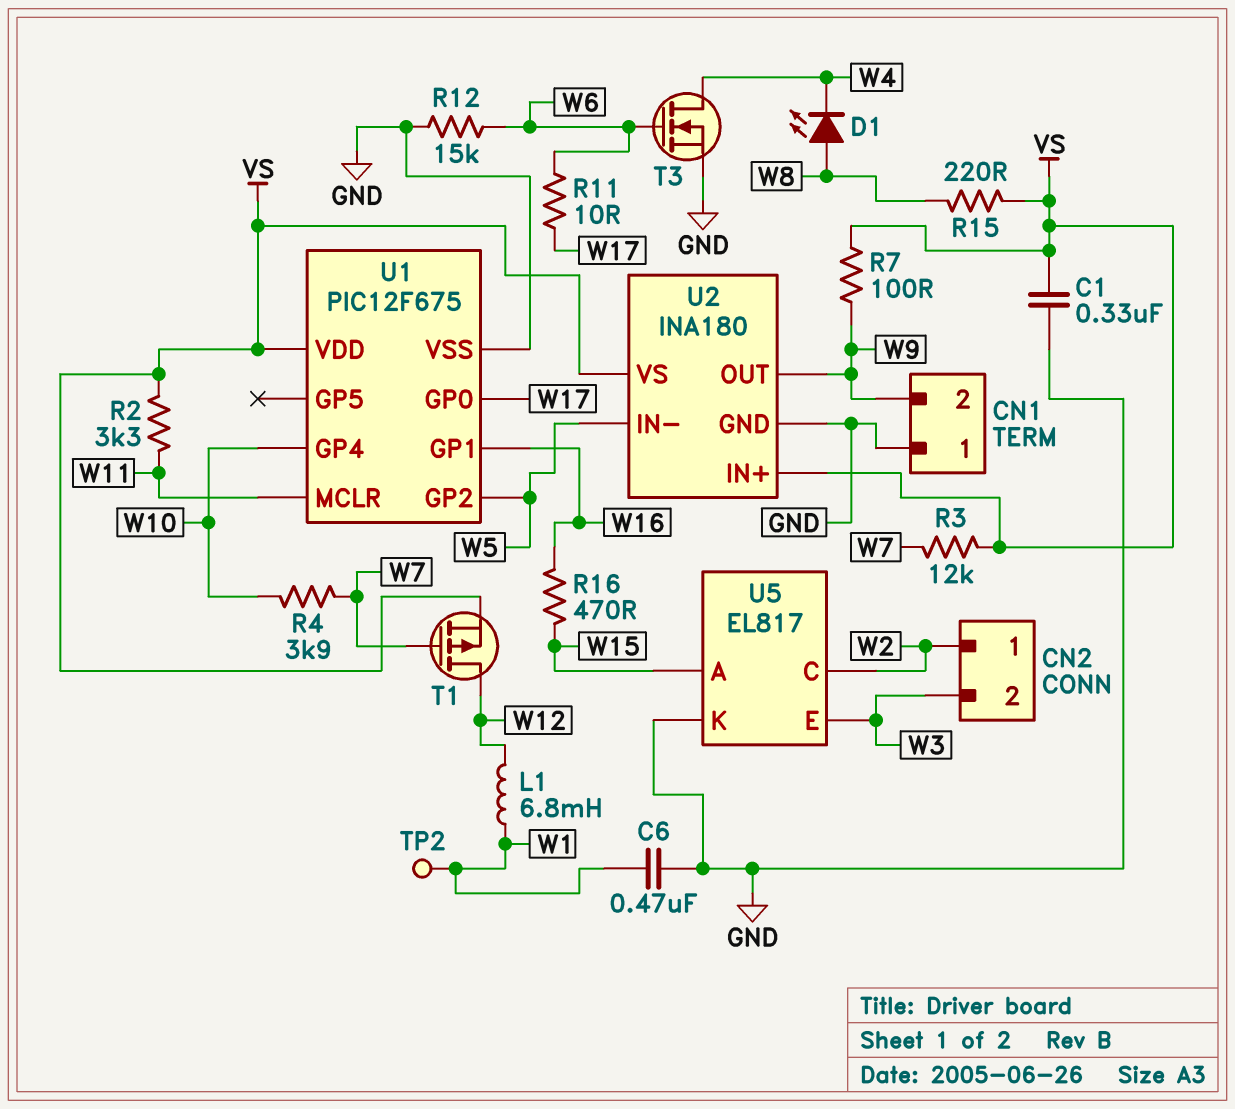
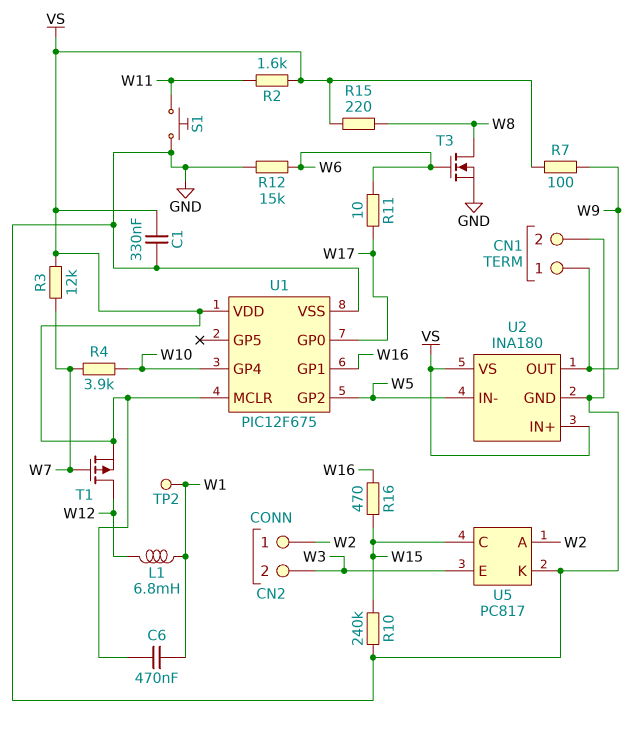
C6: 470nF (GND, W1) -> 470nF (VS, W1)
CN1 pin 1: GND -> W9
CN1 pin 2: W9 -> GND
D1: LED (A W8, K W4) -> none
R2: 3.3k (VS, W11) -> 1.6k (VS, W11)
R10: none -> 240k (GND, W15)
S1: none -> button (GND, W11)
T3: NMOS (G W6, D W4, S GND) -> NMOS (G W6, D W8, S GND)
U1 pin MCLR: W11 -> VS
U5: EL817 -> PC817
U5 pin A: W15 -> W2
U5 pin C: W2 -> W15

